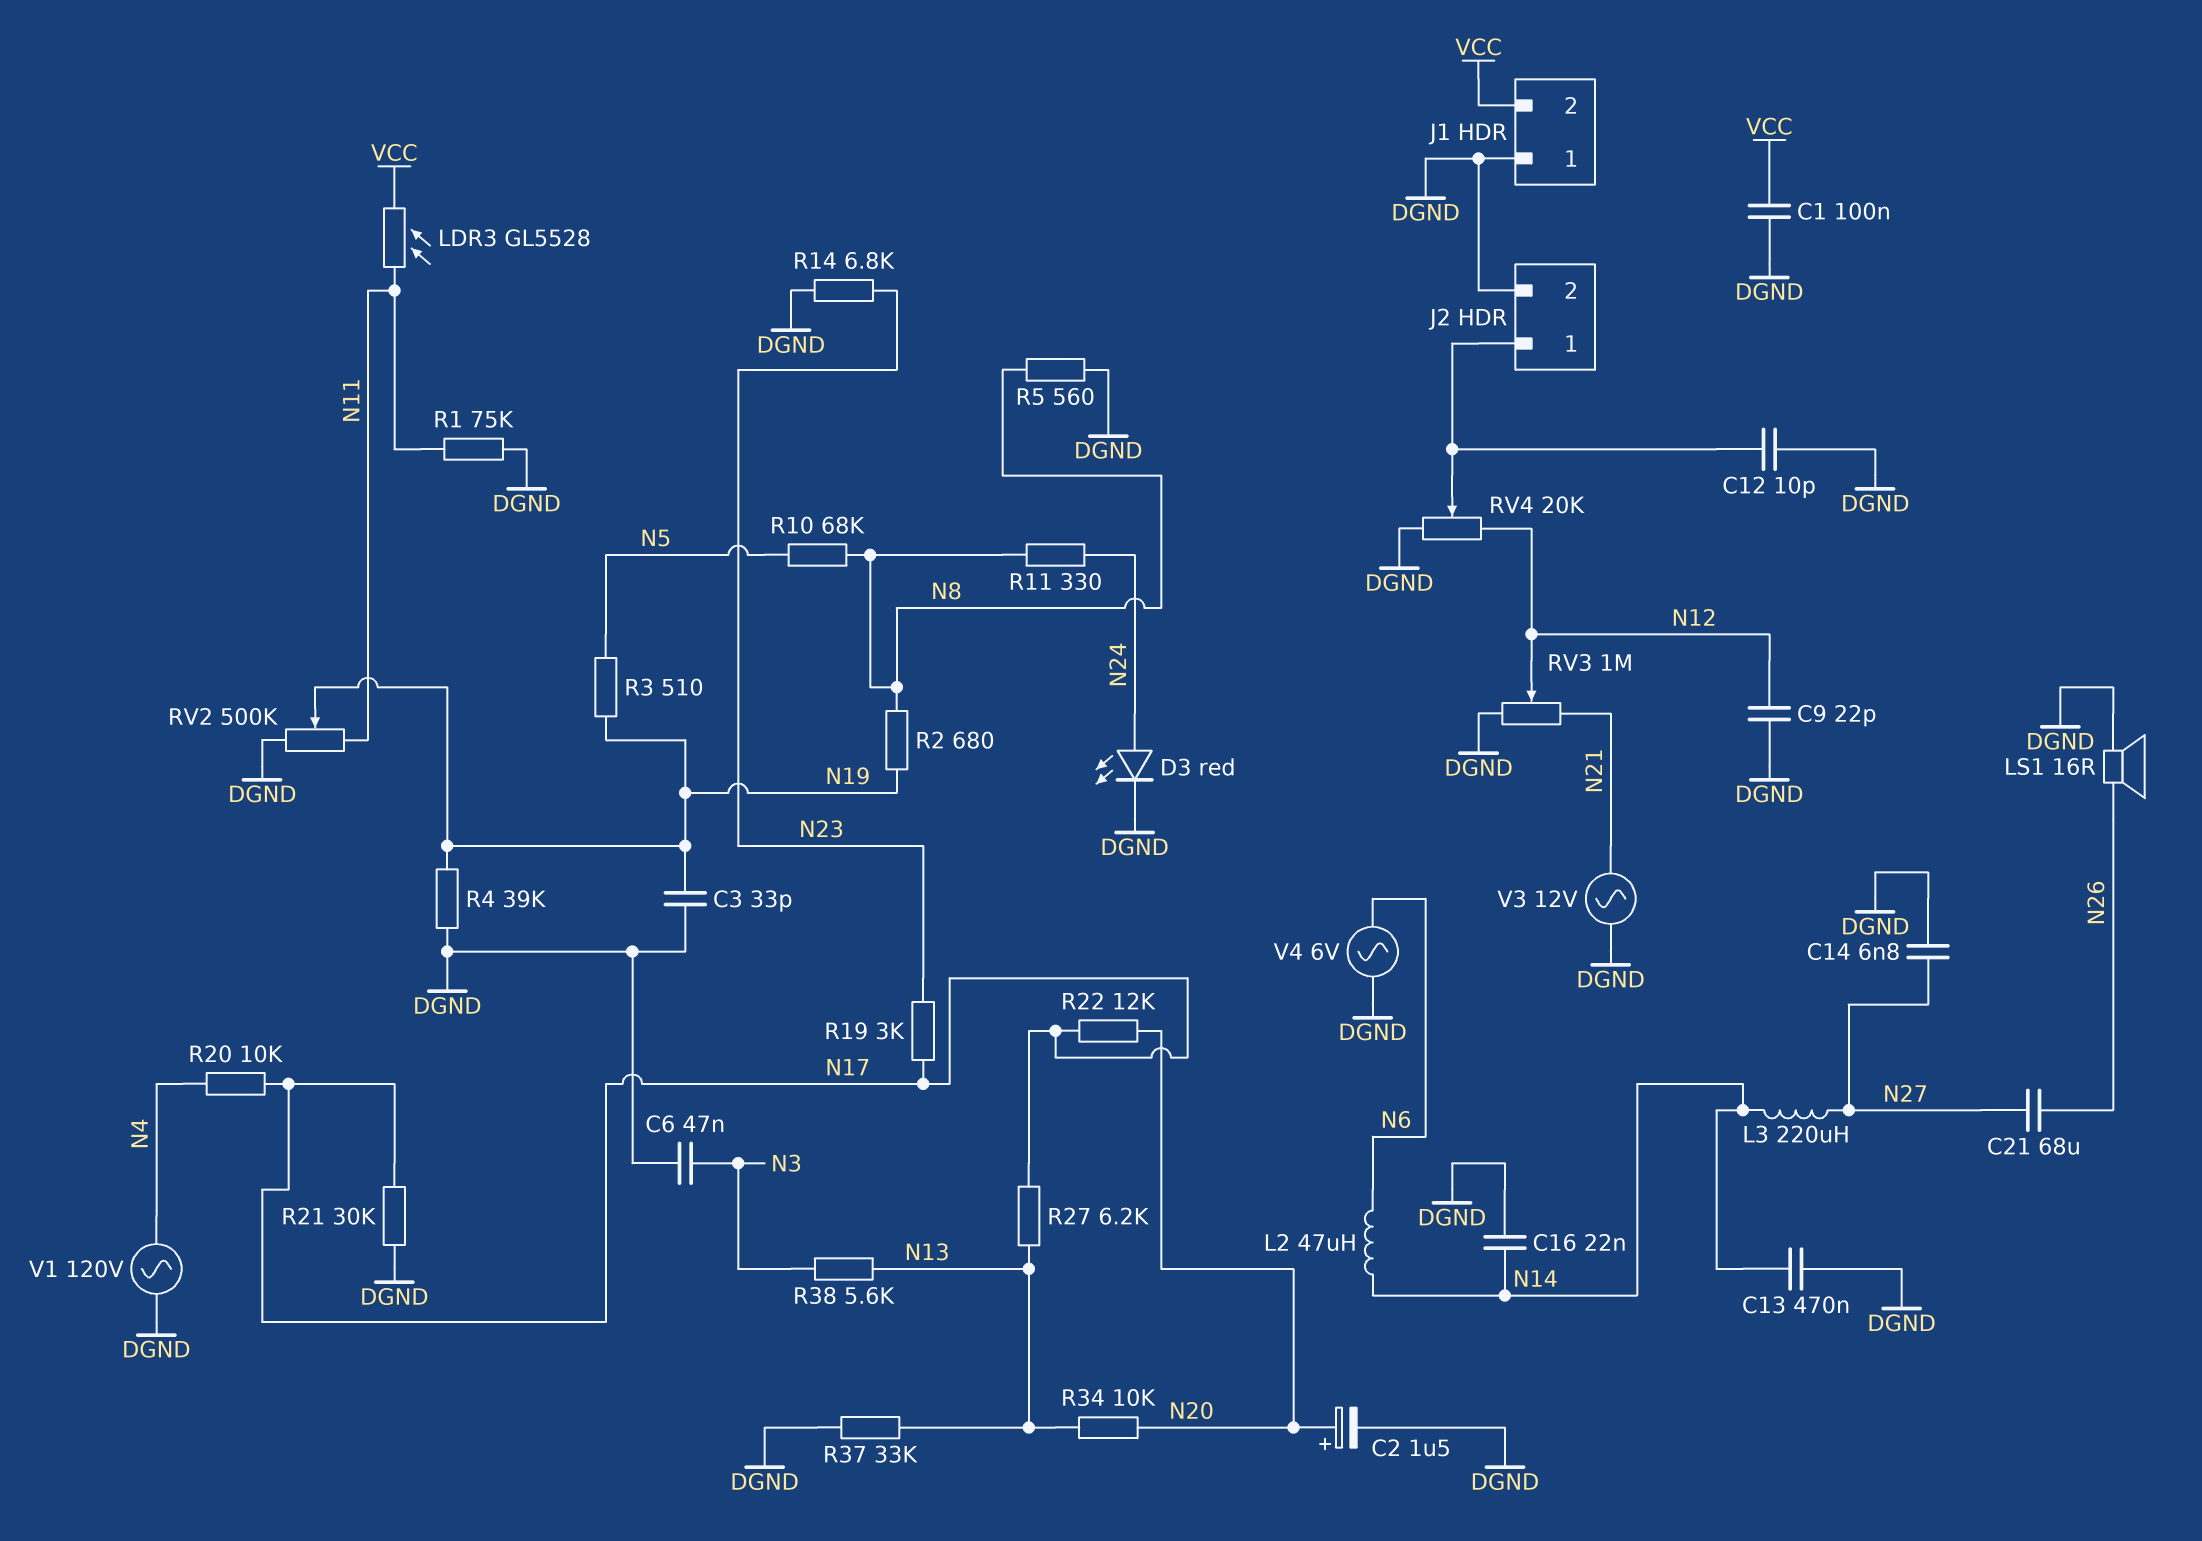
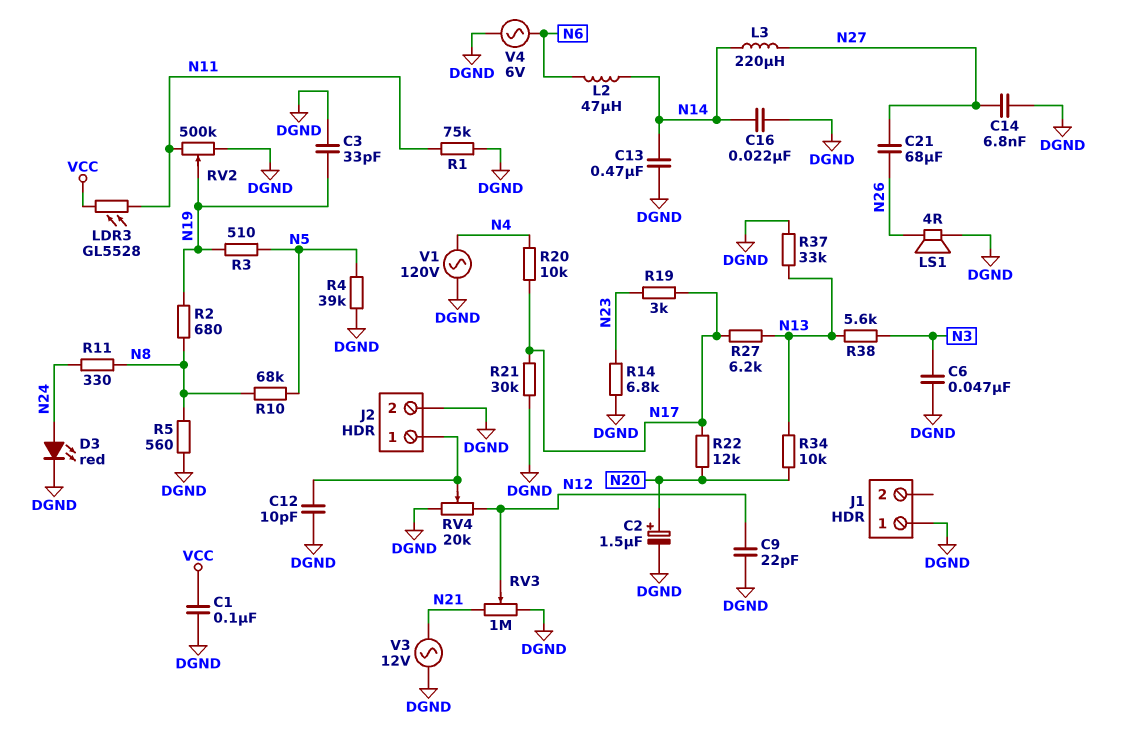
J1 pin 2: VCC -> none
LS1: speaker 16R (DGND, N26) -> speaker 4R (DGND, N26)
R4: 39k (DGND, N19) -> 39k (DGND, N5)

